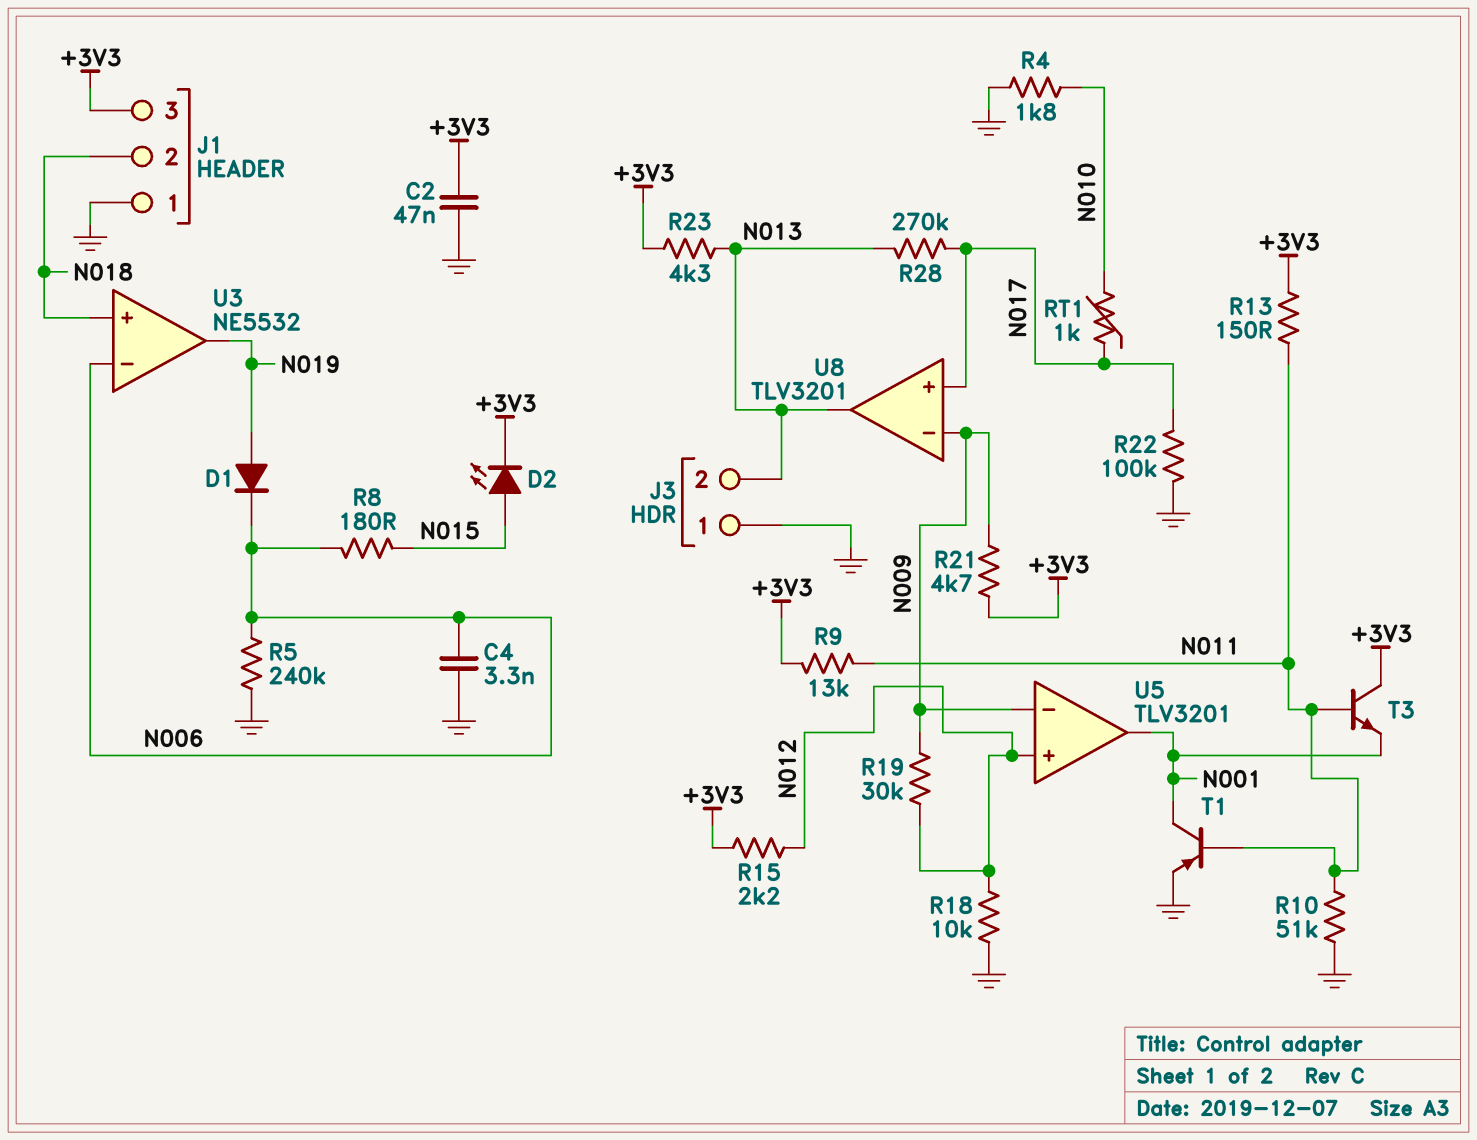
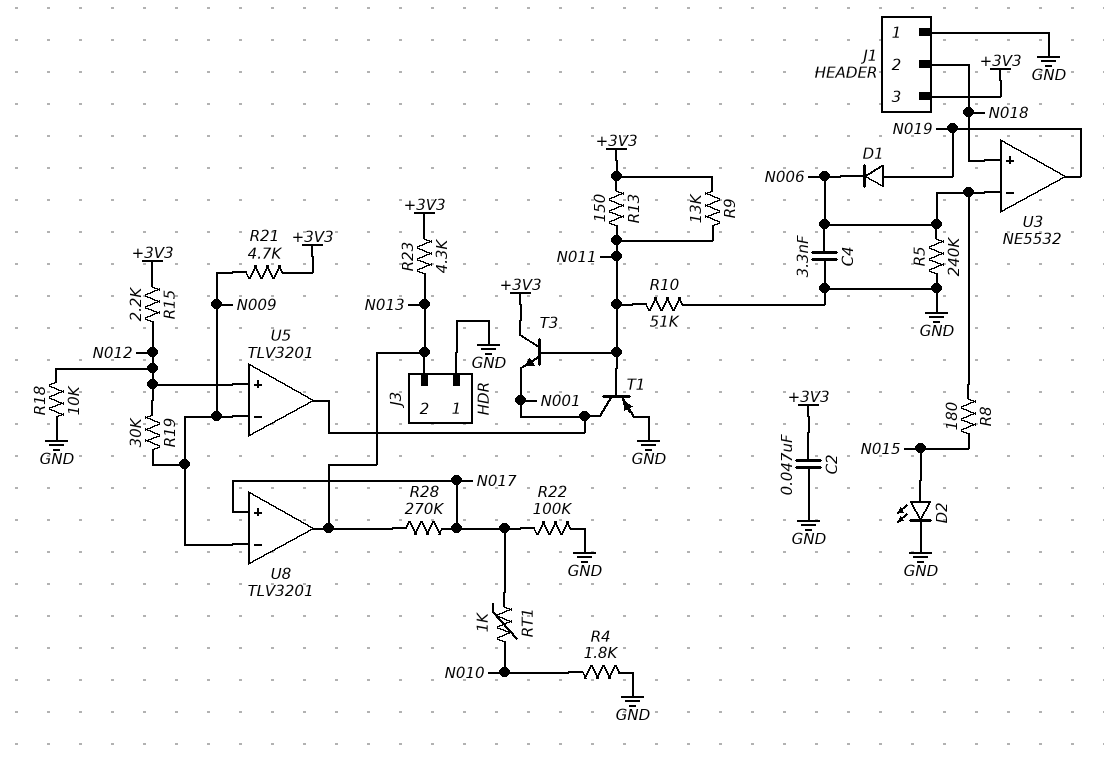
D2: LED (A N015, K +3V3) -> LED (A N015, K GND)

